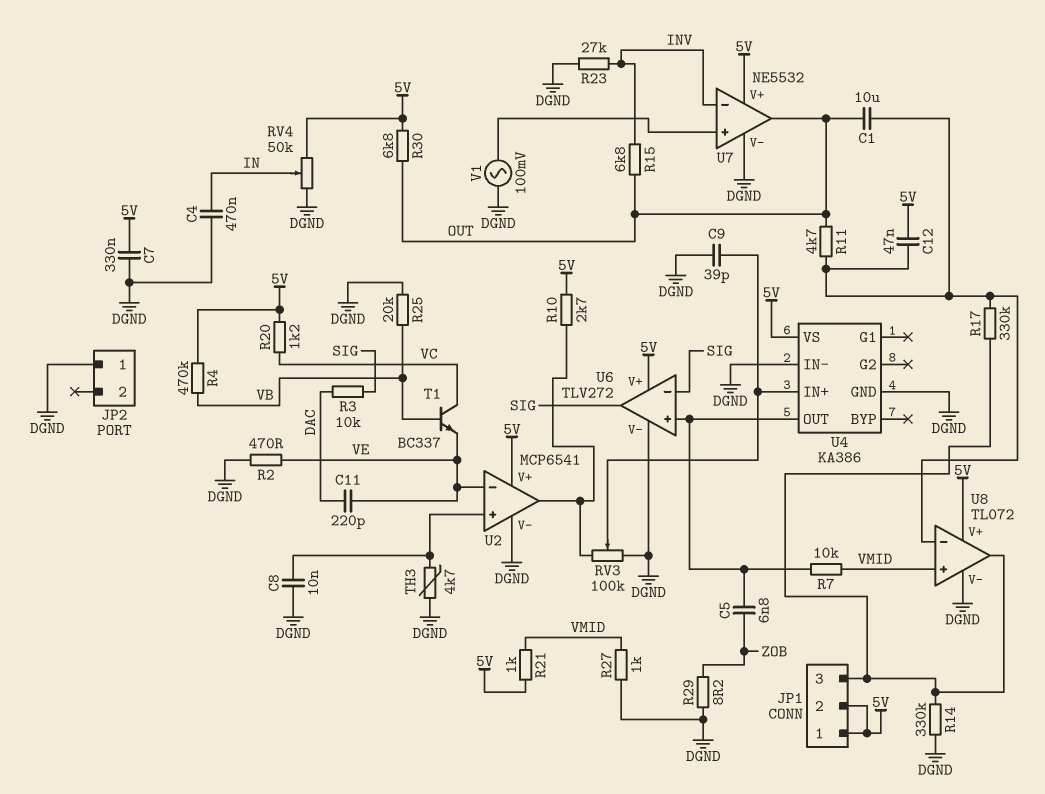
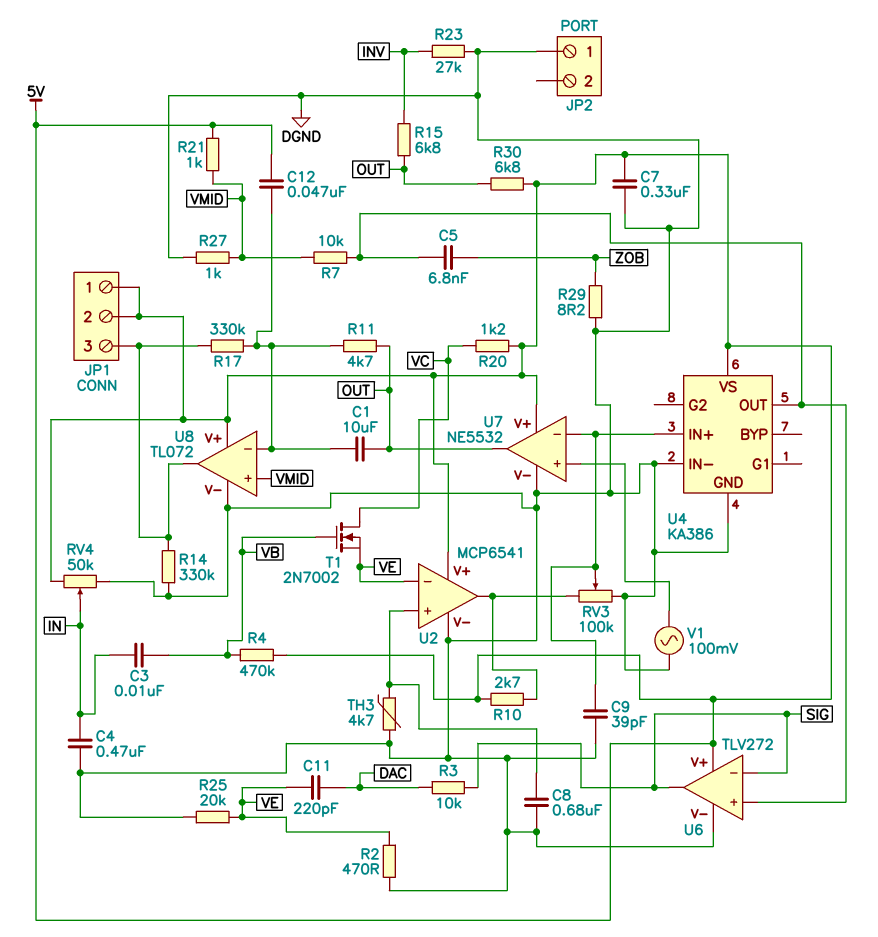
C3: none -> 10nF (IN, VB)
C8: 10nF (DGND, U2/in+) -> 680nF (DGND, U2/in+)
R25: 20k (DGND, VB) -> 20k (DGND, VE)
T1: NPN BC337 (B VB, C VC, E VE) -> NMOS 2N7002 (G VB, D VC, S VE)
U7 pin in-: INV -> U4/IN+

